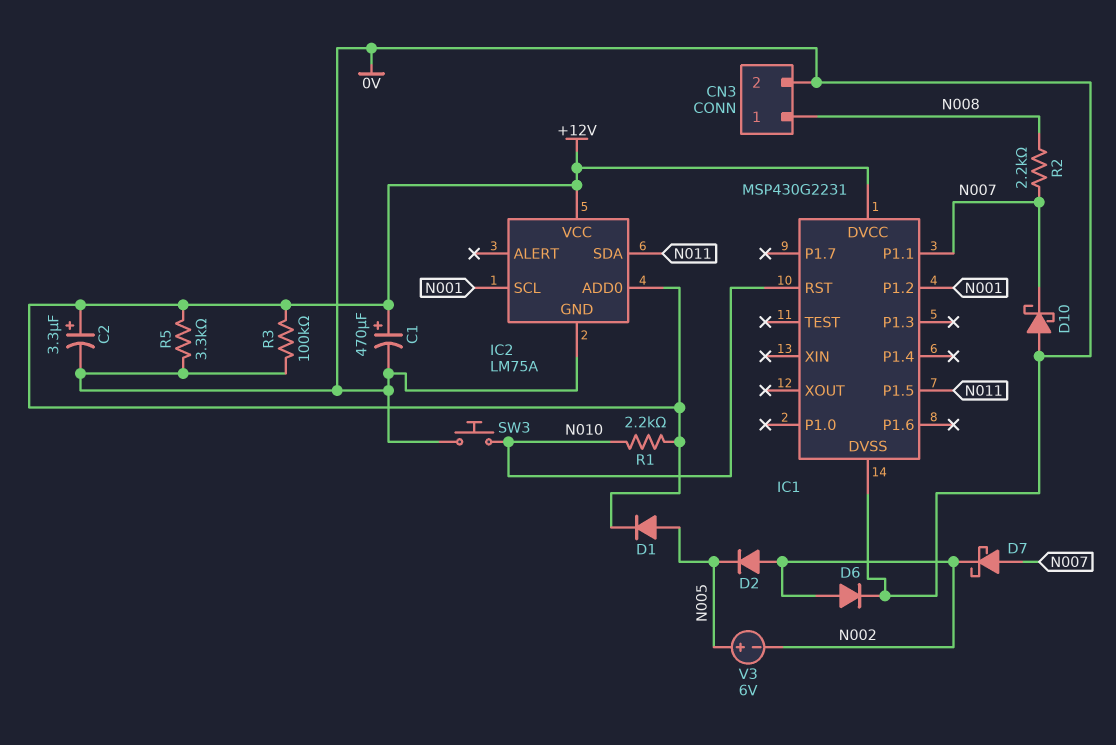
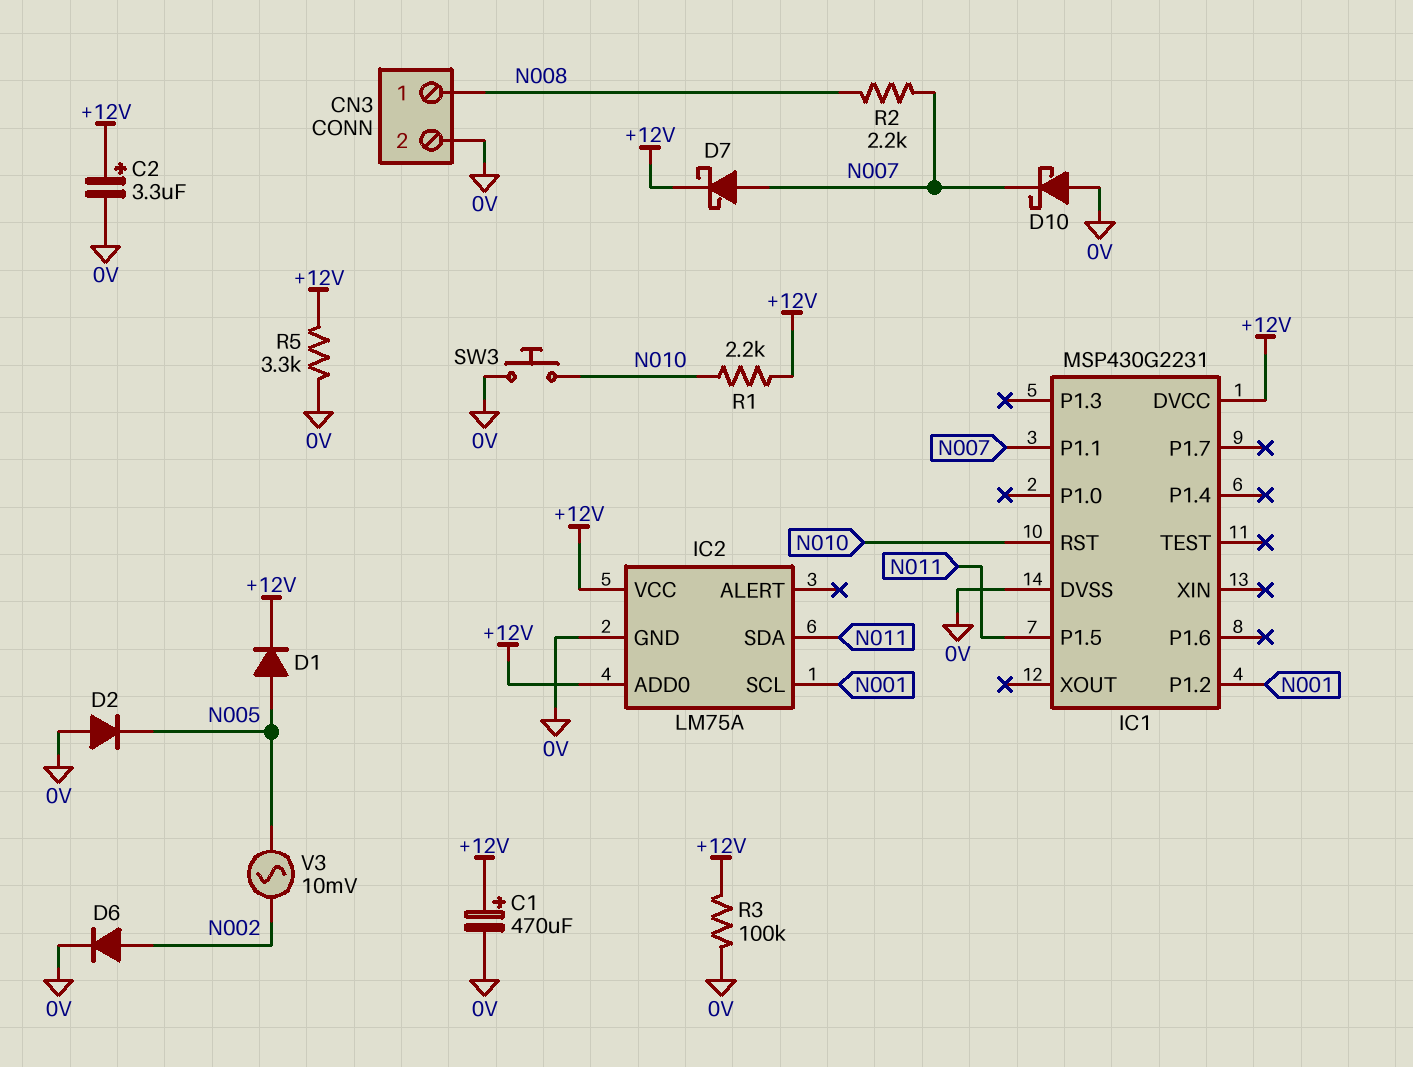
D2: diode (A N002, K N005) -> diode (A 0V, K N005)
D7: schottky (A N007, K N002) -> schottky (A N007, K +12V)
V3: 6V (plus N005, minus N002) -> AC 10mV (N002, N005)

